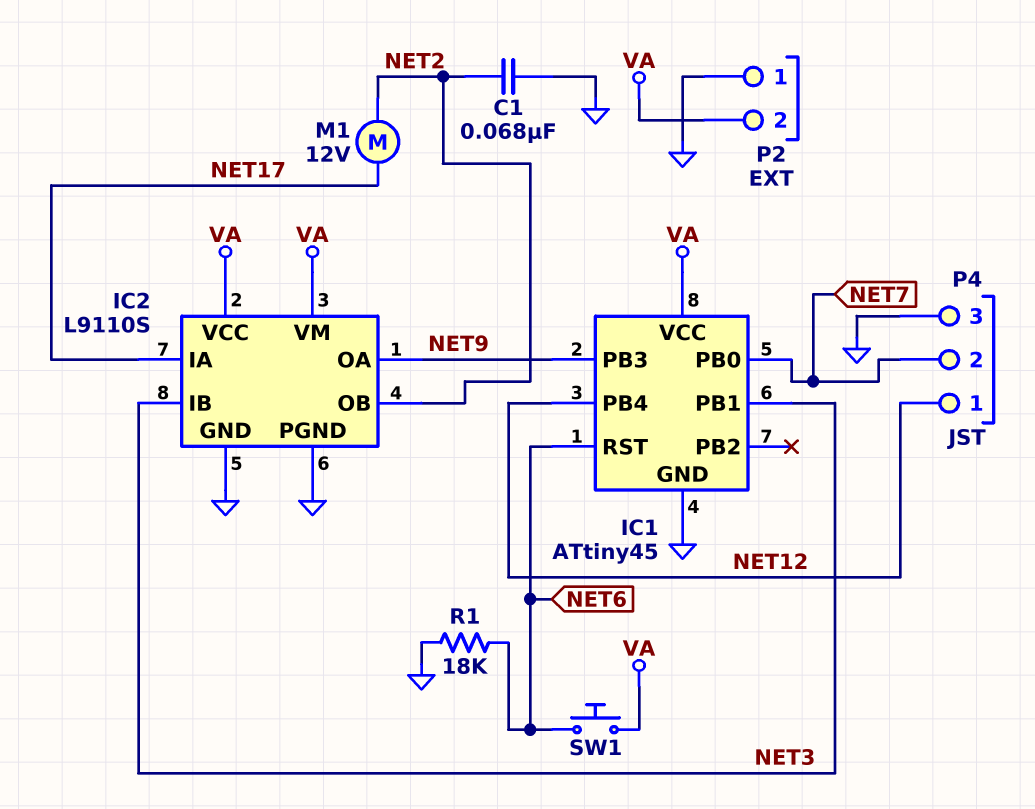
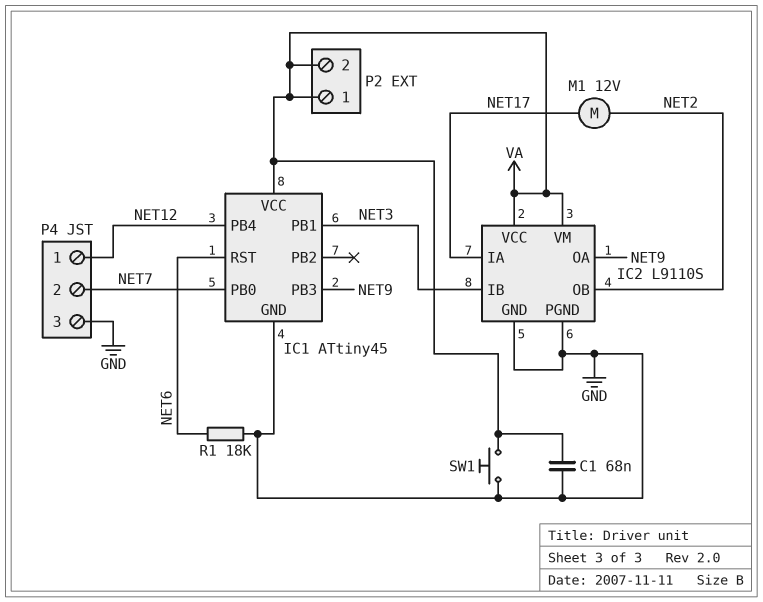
C1: 68nF (GND, NET2) -> 68nF (GND, VA)
P2 pin 1: GND -> VA
SW1: button (NET6, VA) -> button (GND, VA)

